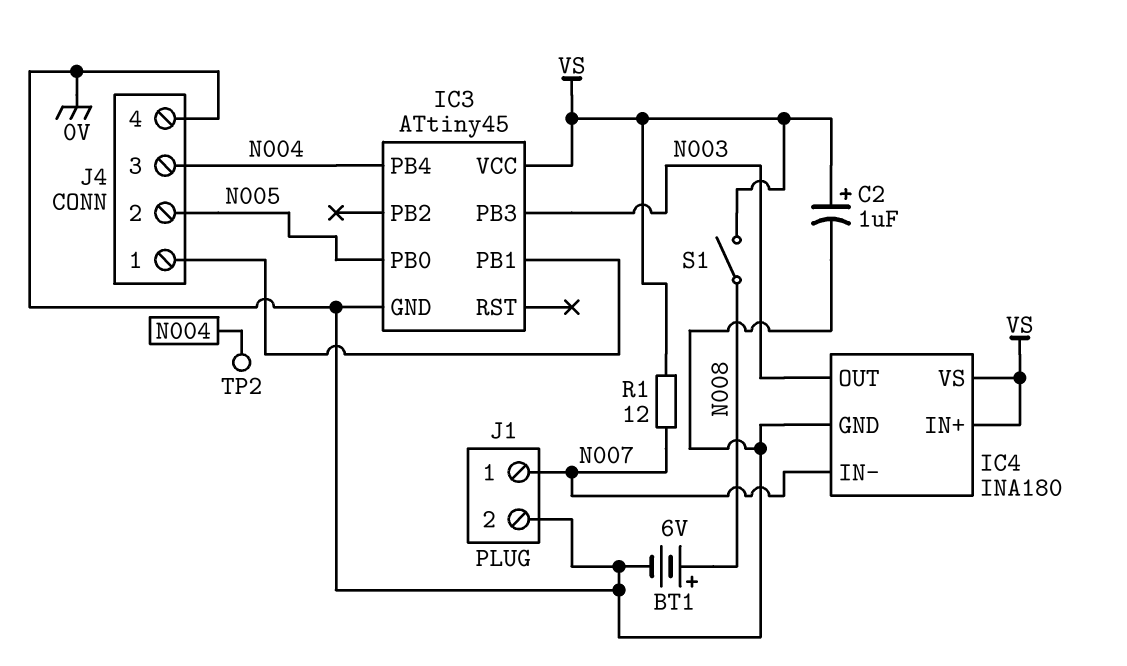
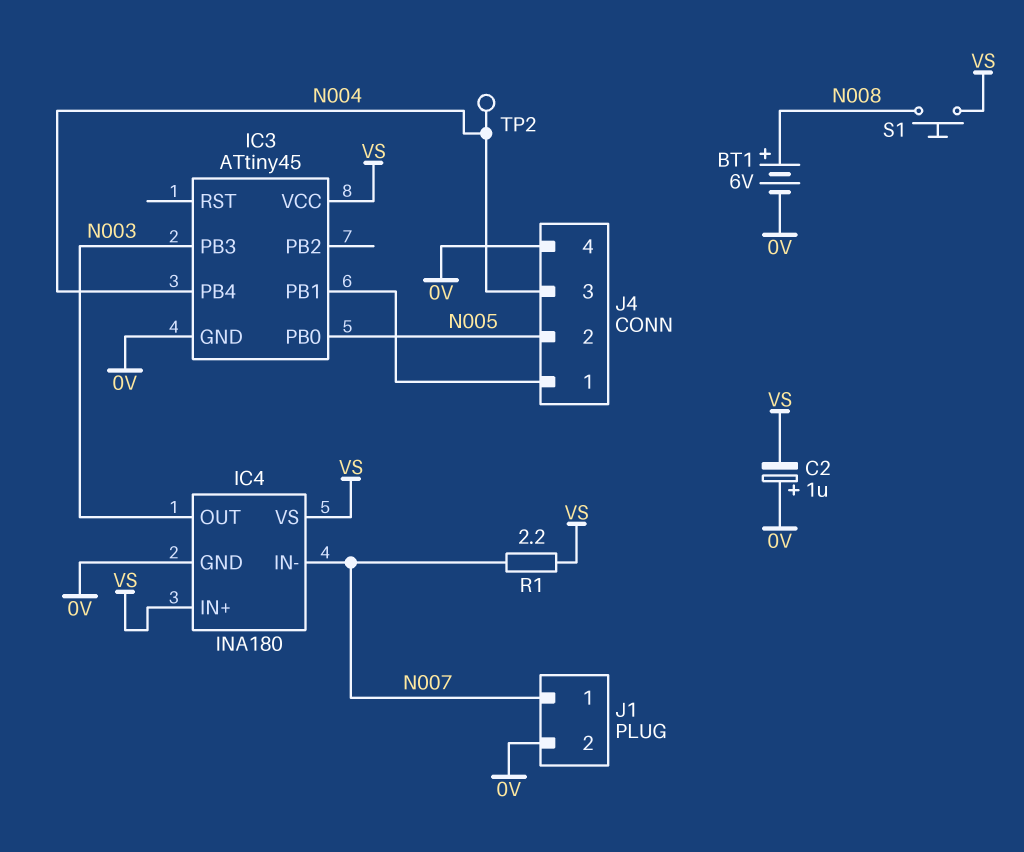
C2: 1uF (plus VS, minus 0V) -> 1uF (plus 0V, minus VS)
R1: 12 (N007, VS) -> 2.2 (N007, VS)
S1: switch (N008, VS) -> button (N008, VS)

